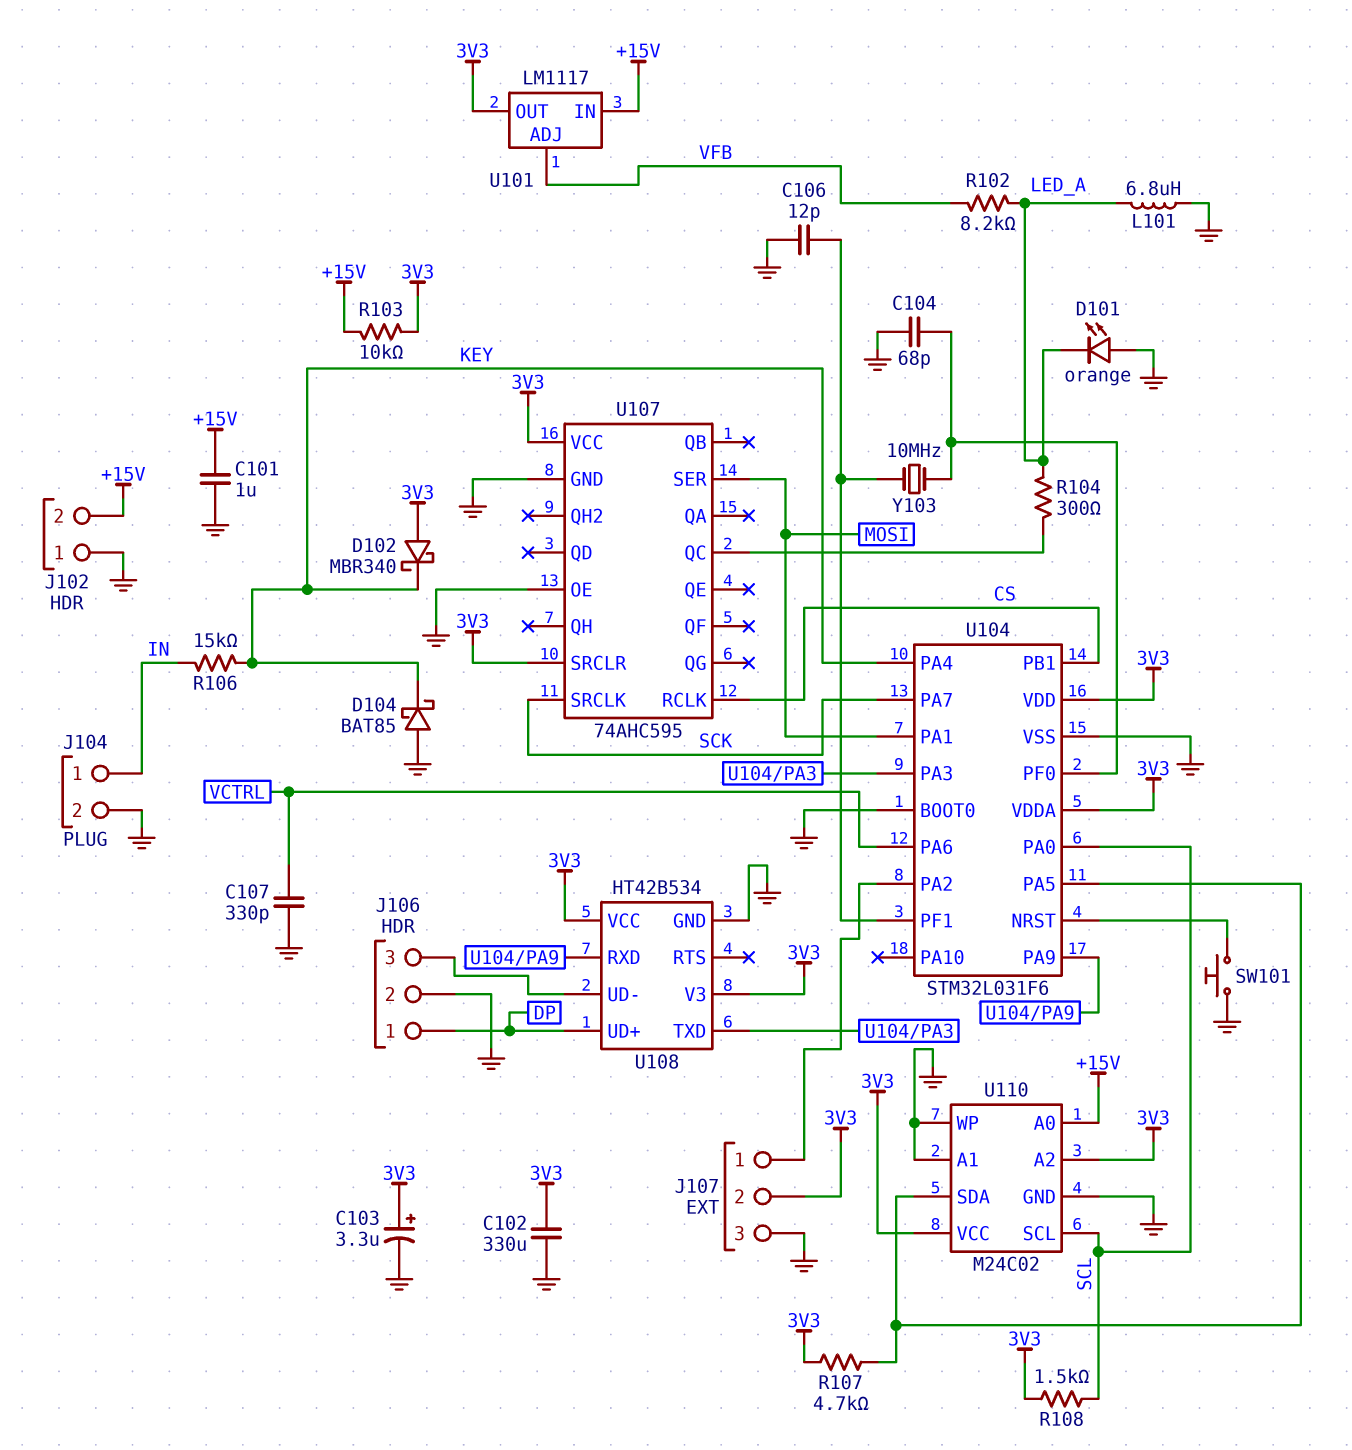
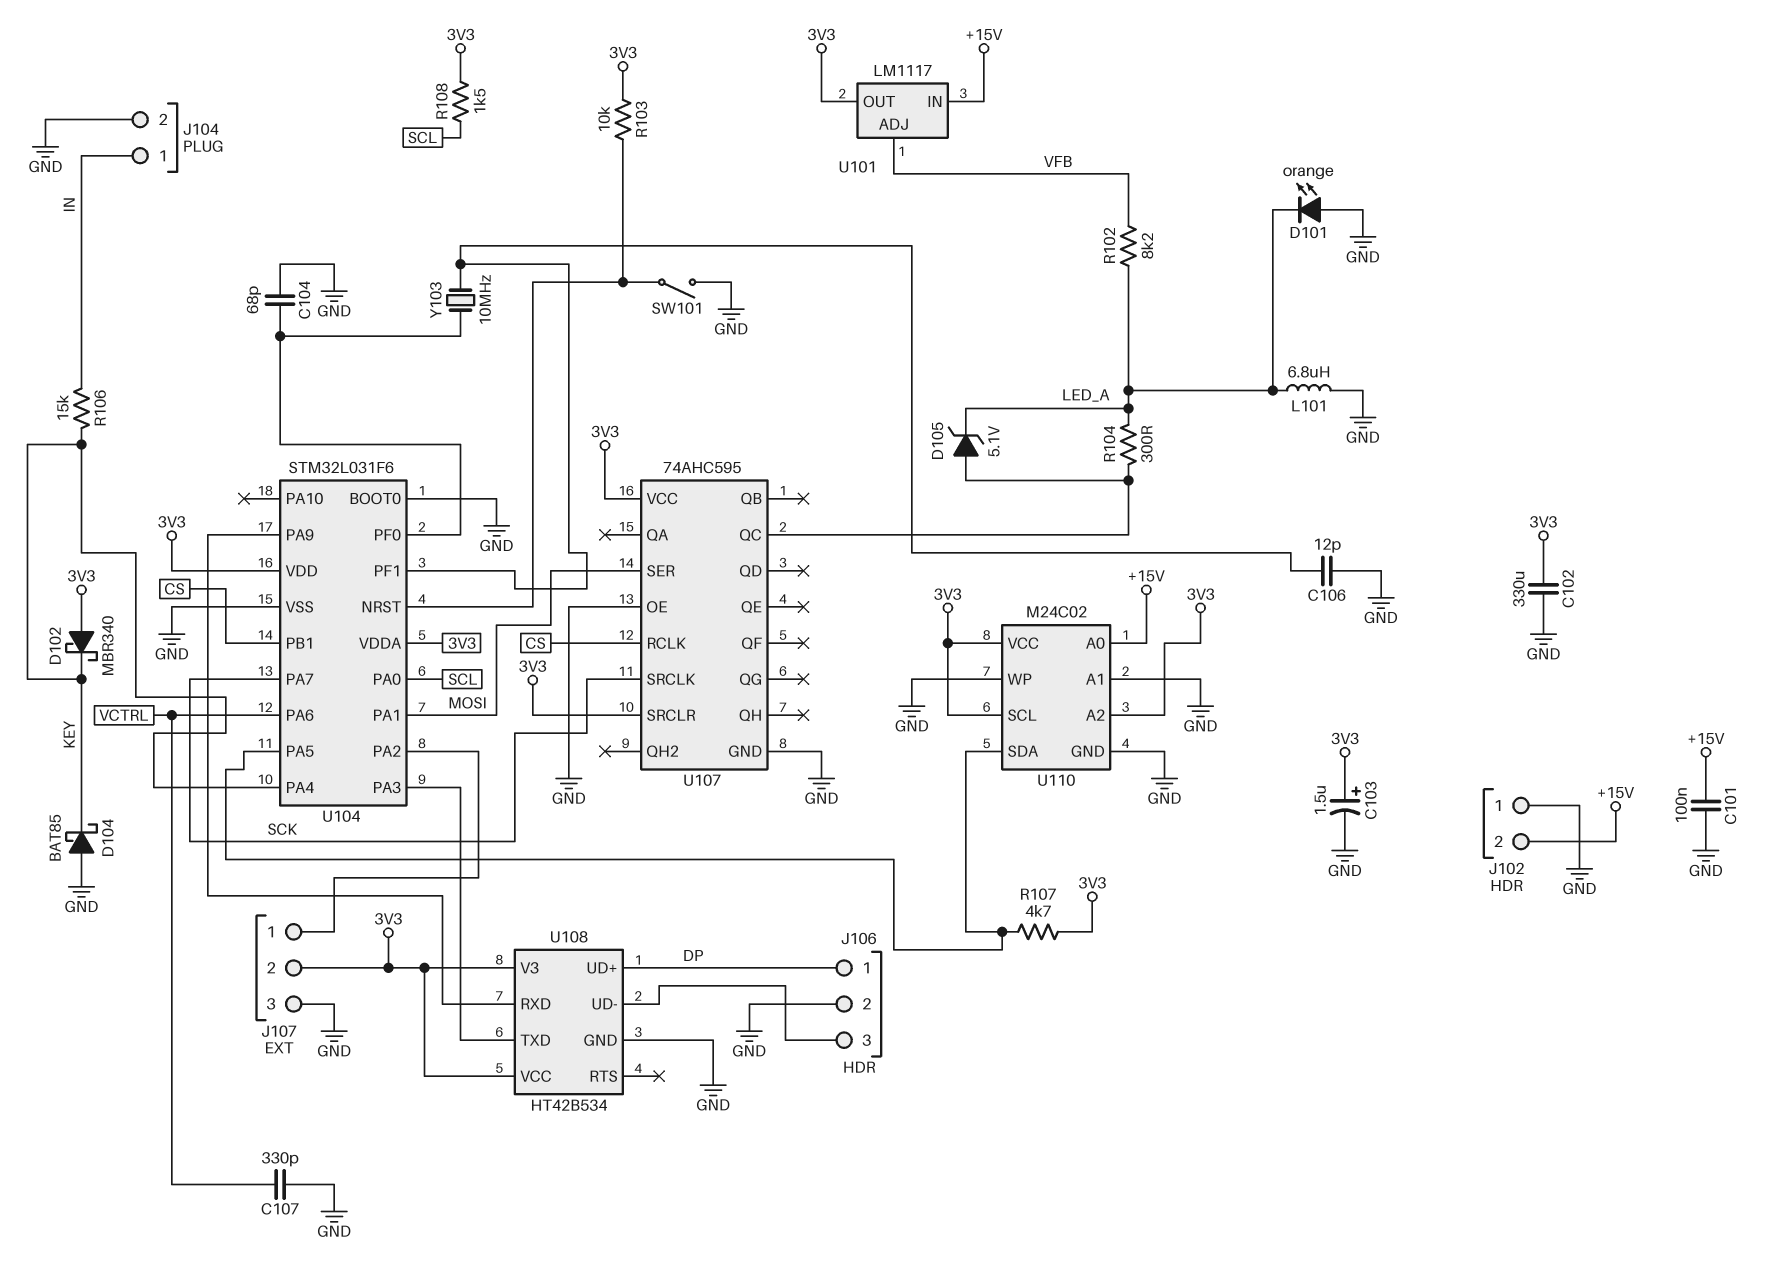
C101: 1uF (+15V, GND) -> 100nF (+15V, GND)
C103: 3.3uF (plus 3V3, minus GND) -> 1.5uF (plus 3V3, minus GND)
D105: none -> zener 5.1V (A U107/QC, K LED_A)
R103: 10k (+15V, 3V3) -> 10k (3V3, U104/NRST)
SW101: button (GND, U104/NRST) -> switch (GND, U104/NRST)
U110 pin SCL: SCL -> 3V3

